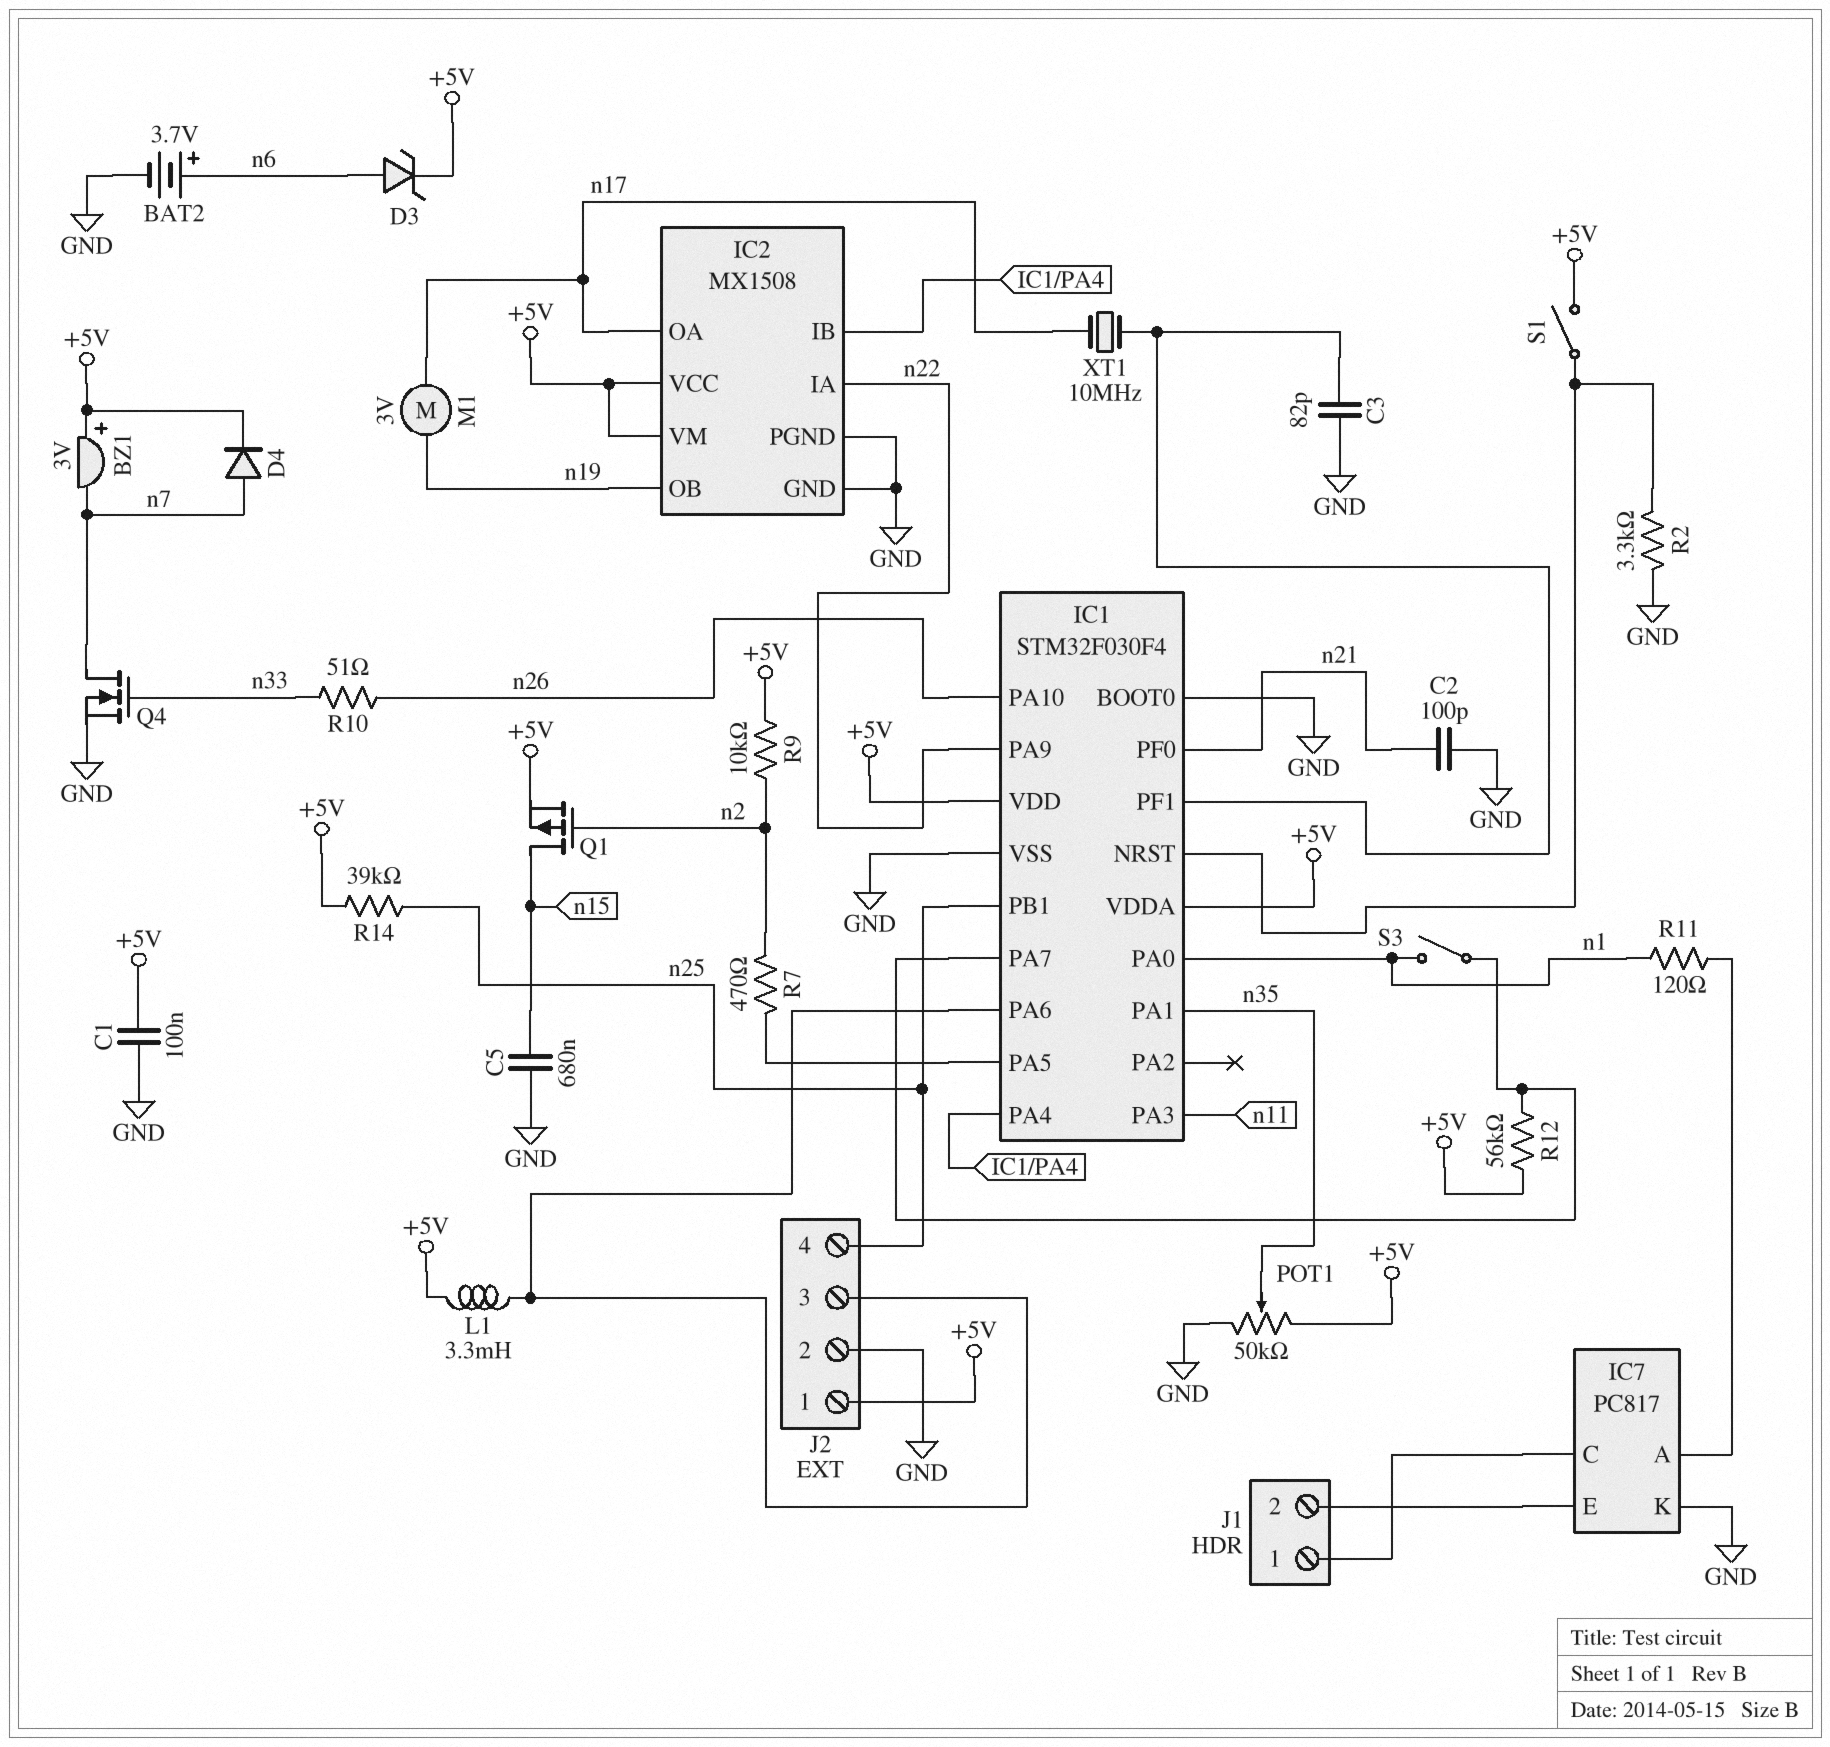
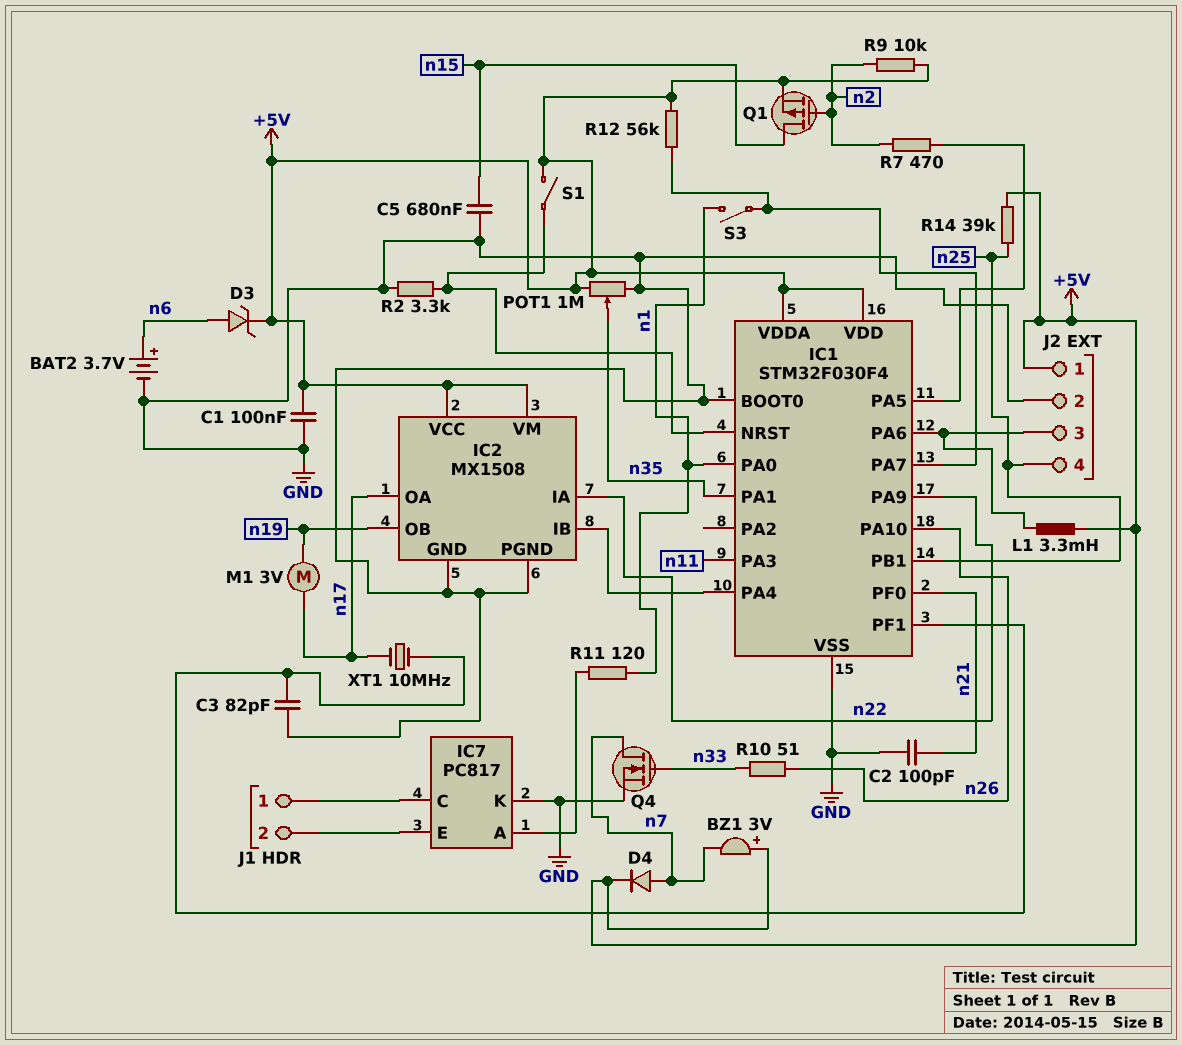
POT1: 50k (+5V, GND, wiper n35) -> 1M (+5V, GND, wiper n35)

